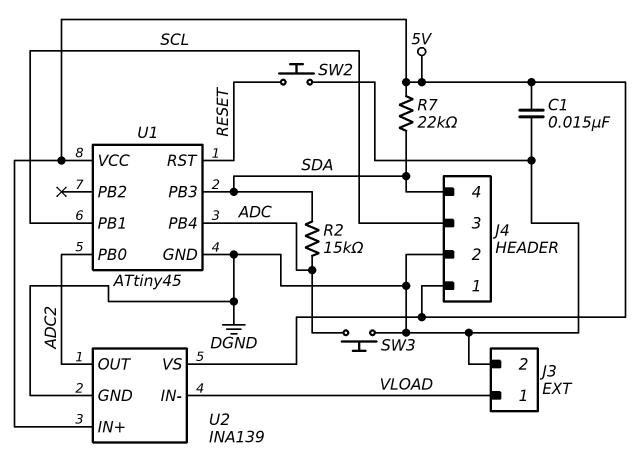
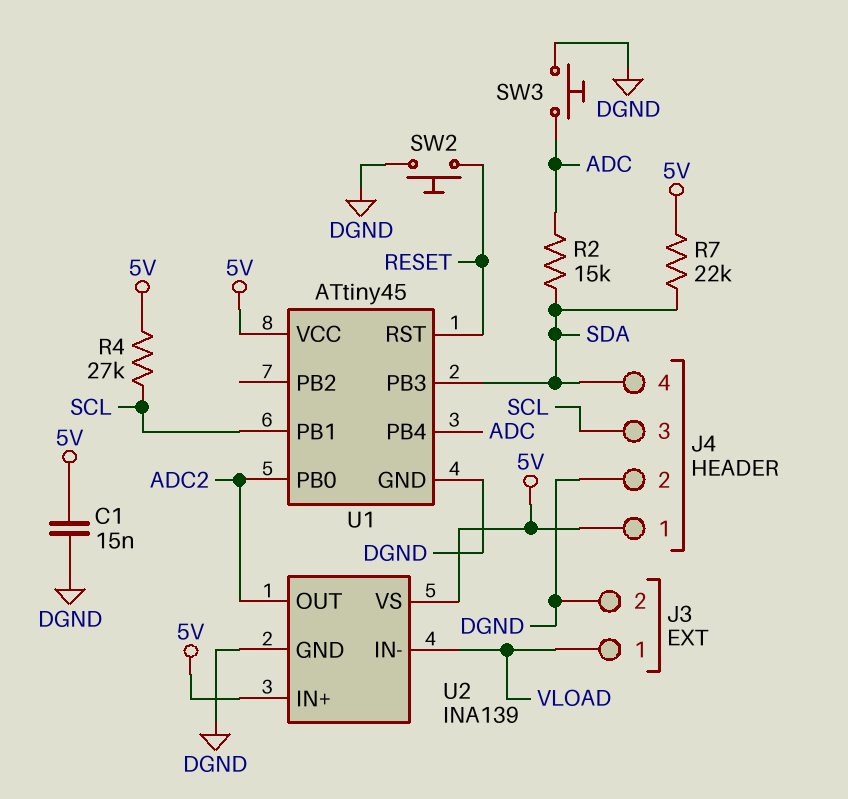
R4: none -> 27k (5V, SCL)

